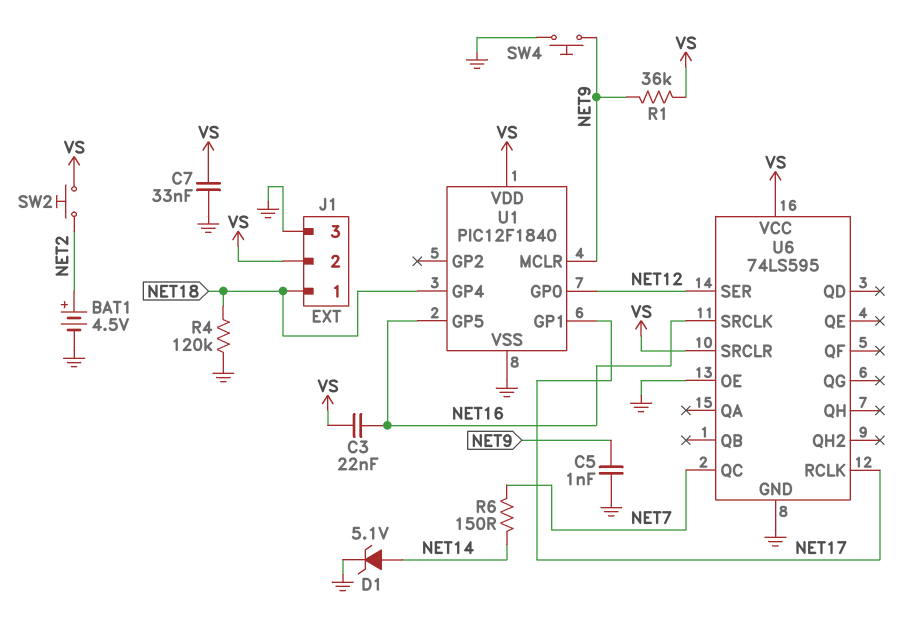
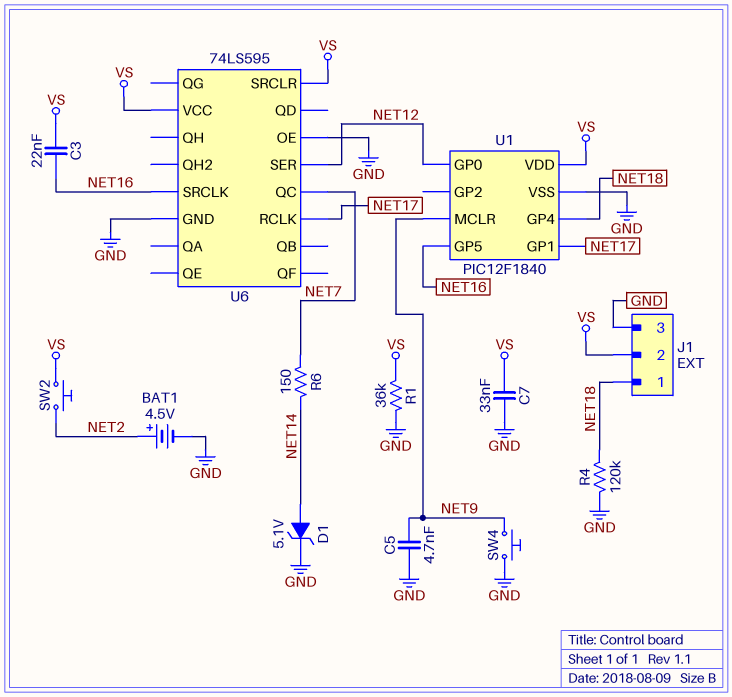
C5: 1nF (GND, NET9) -> 4.7nF (GND, NET9)
R1: 36k (NET9, VS) -> 36k (GND, VS)

